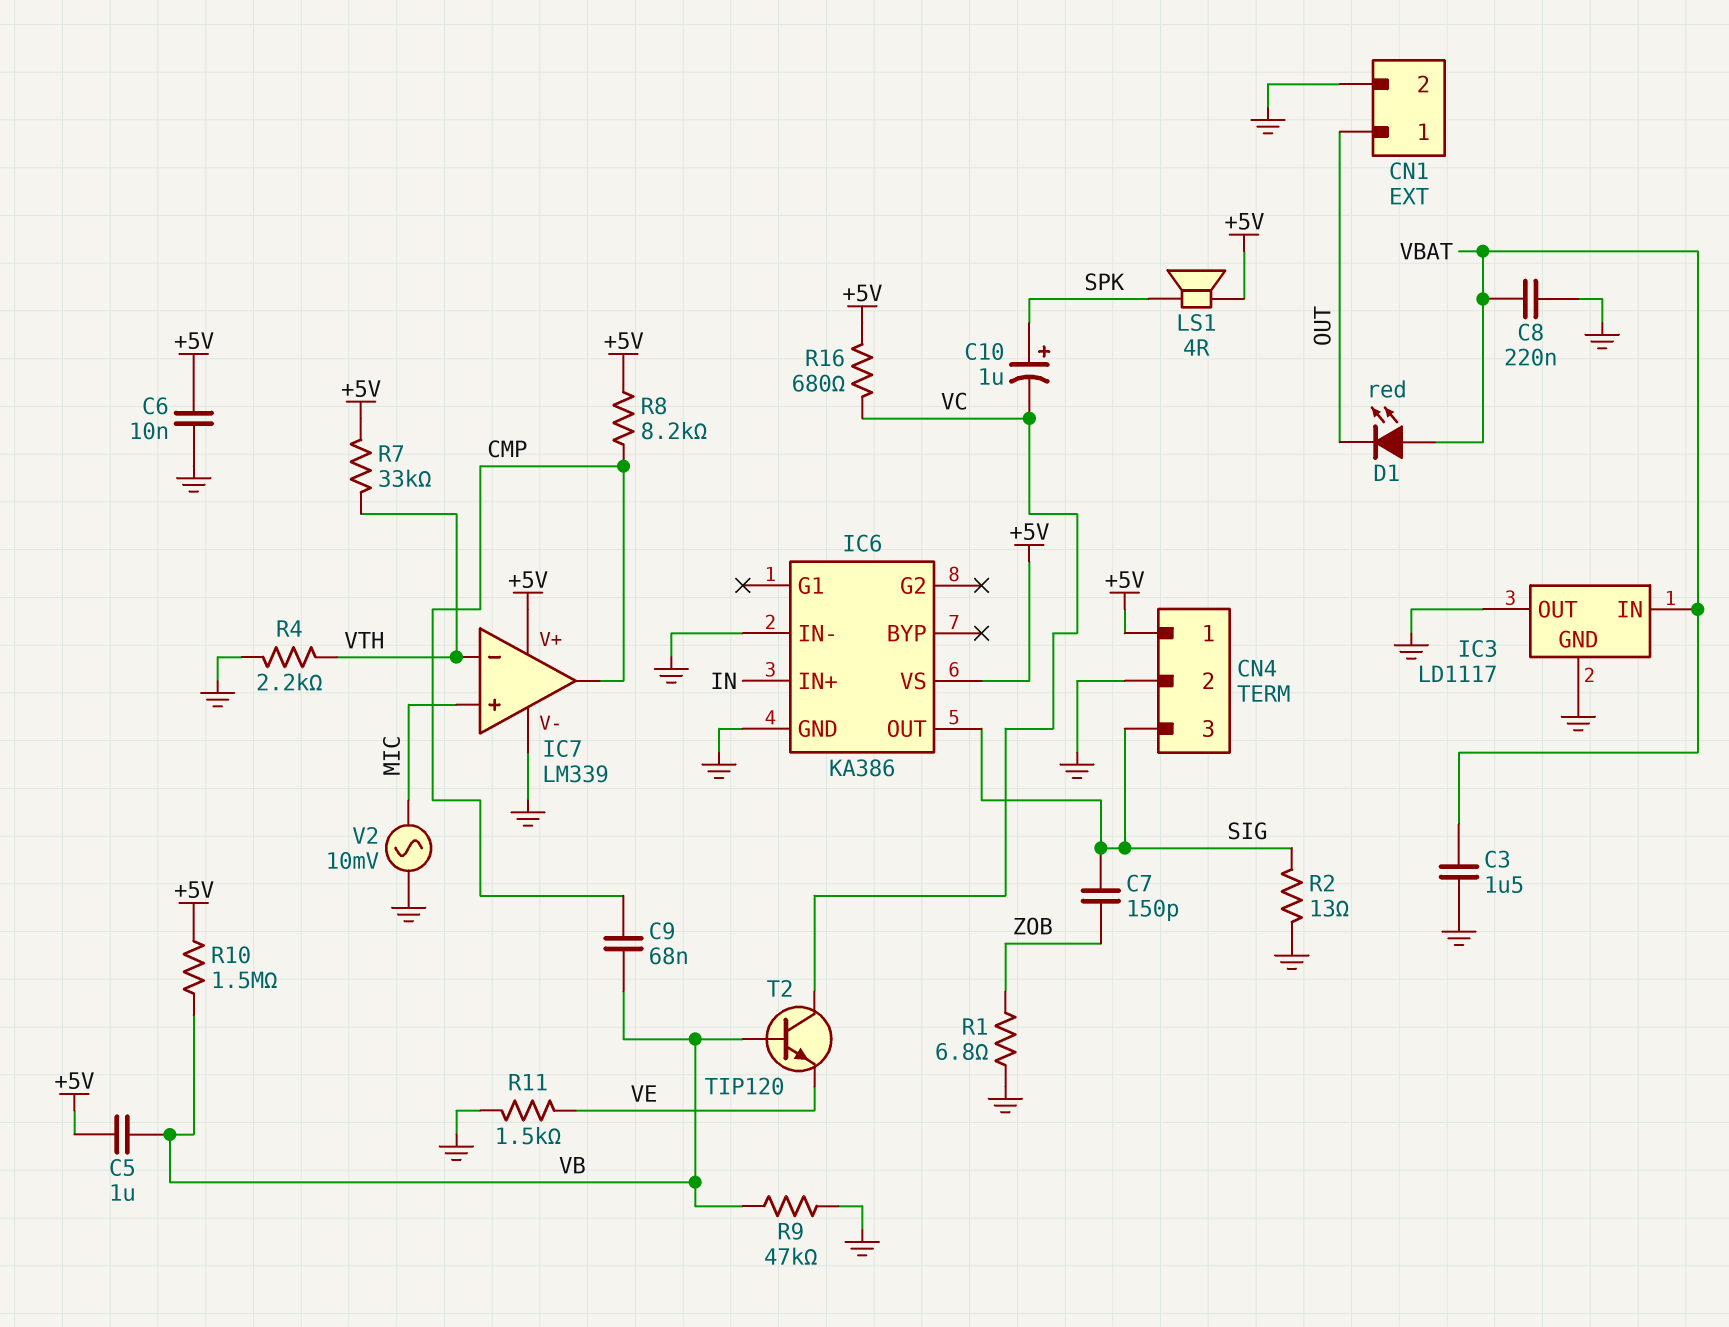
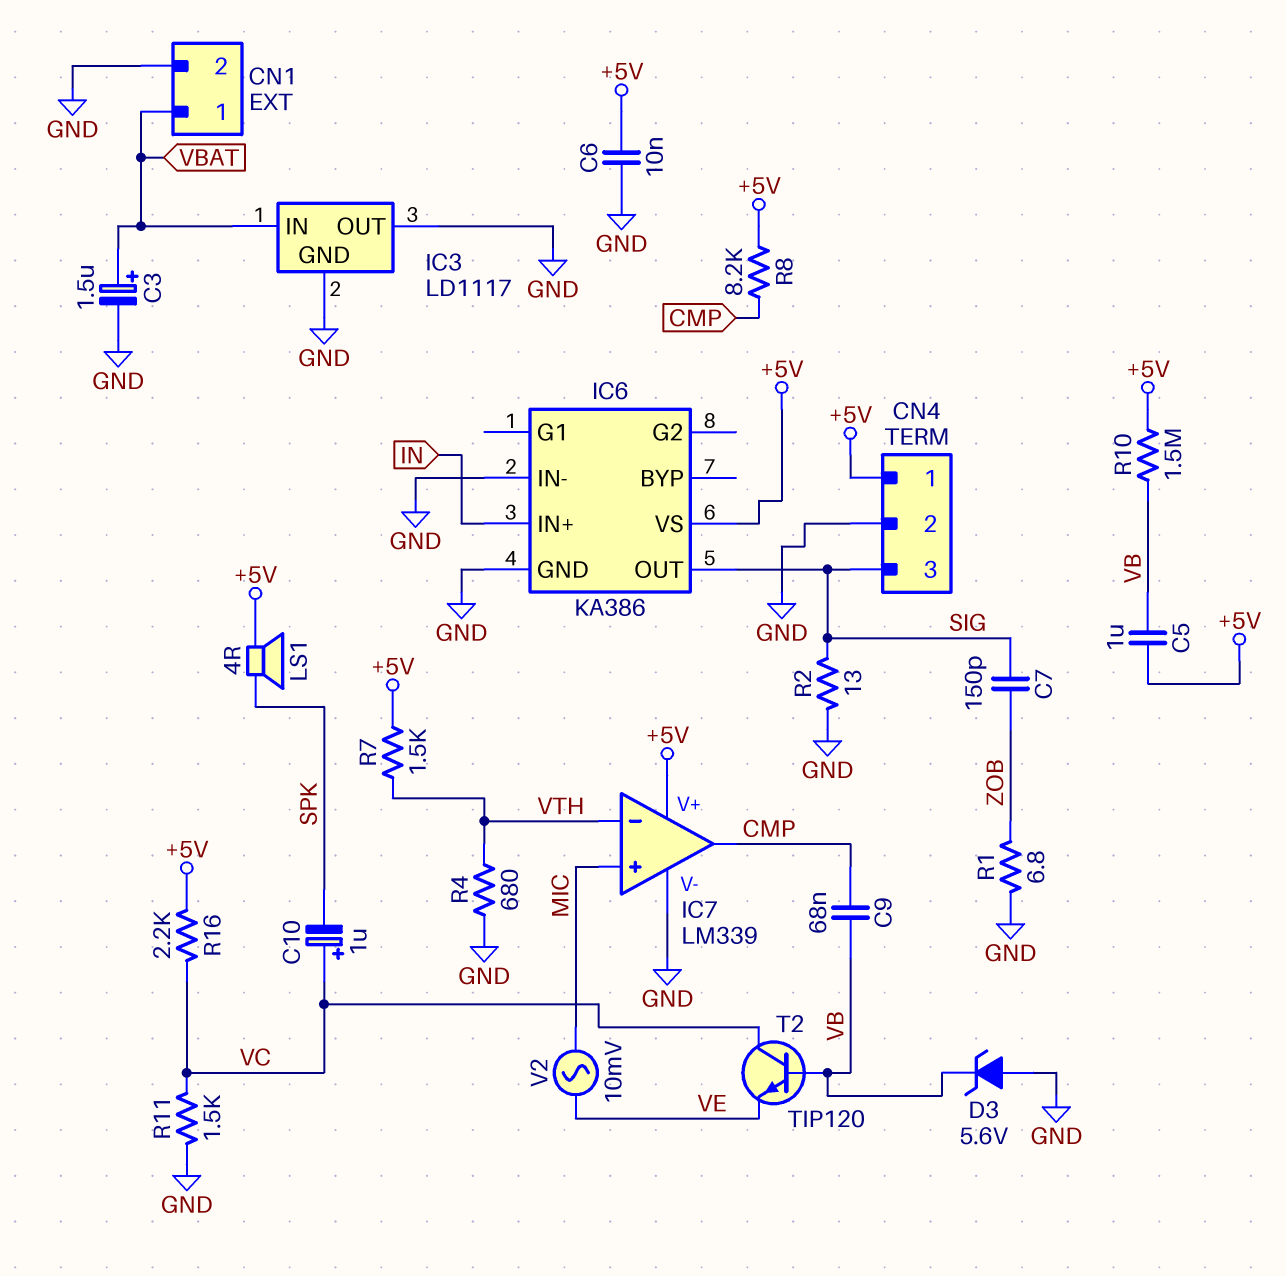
C3: 1.5uF (GND, VBAT) -> 1.5uF (plus VBAT, minus GND)
C8: 220nF (GND, VBAT) -> none
C10: 1uF (plus SPK, minus VC) -> 1uF (plus VC, minus SPK)
CN1 pin 1: OUT -> VBAT
D1: LED red (A VBAT, K OUT) -> none
D3: none -> zener 5.6V (A GND, K VB)
R4: 2.2k (GND, VTH) -> 680 (GND, VTH)
R7: 33k (+5V, VTH) -> 1.5k (+5V, VTH)
R9: 47k (GND, VB) -> none
R11: 1.5k (GND, VE) -> 1.5k (GND, VC)
R16: 680 (+5V, VC) -> 2.2k (+5V, VC)
V2: AC 10mV (GND, MIC) -> AC 10mV (MIC, VE)

